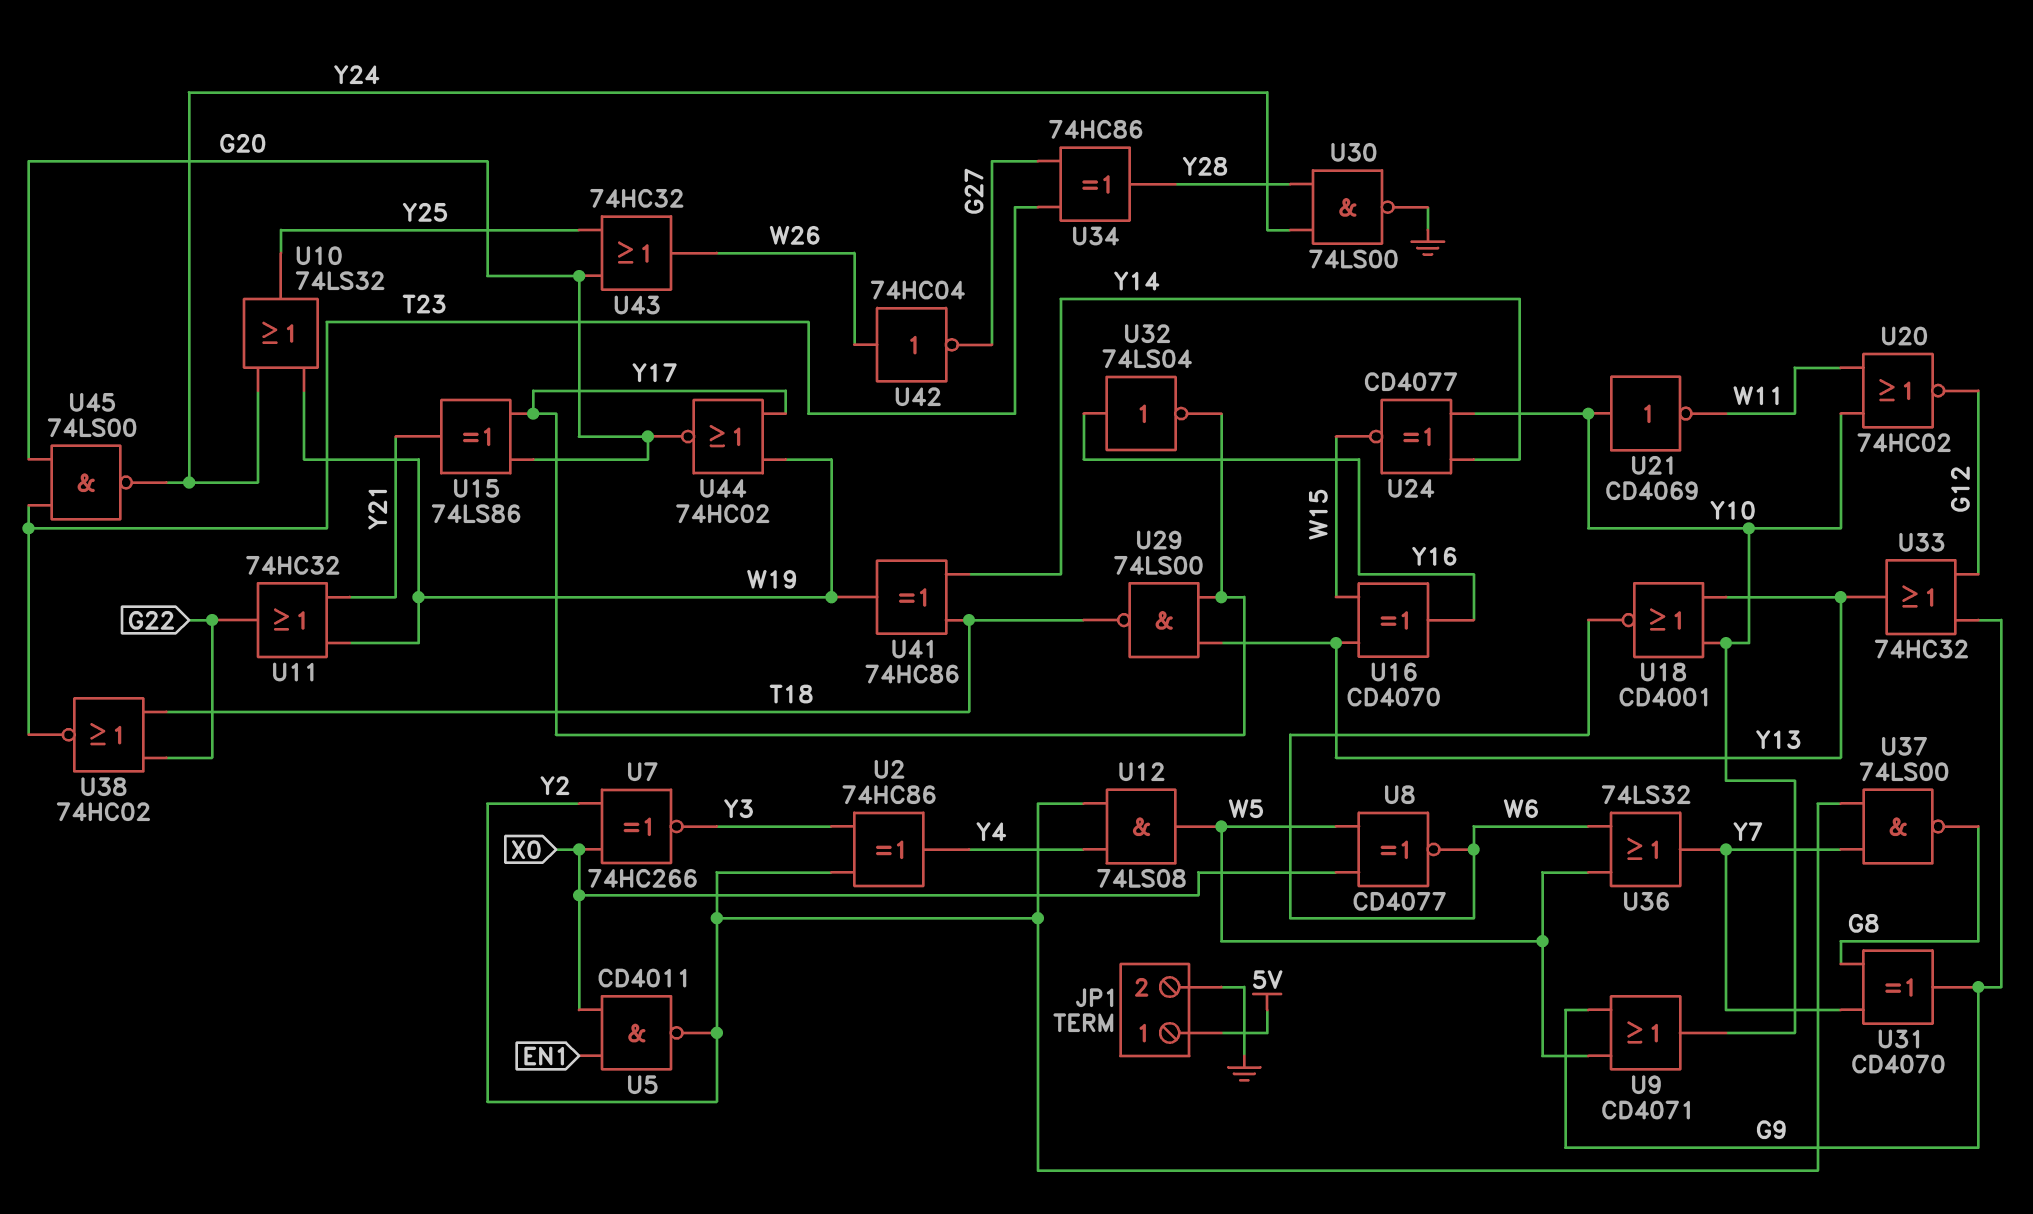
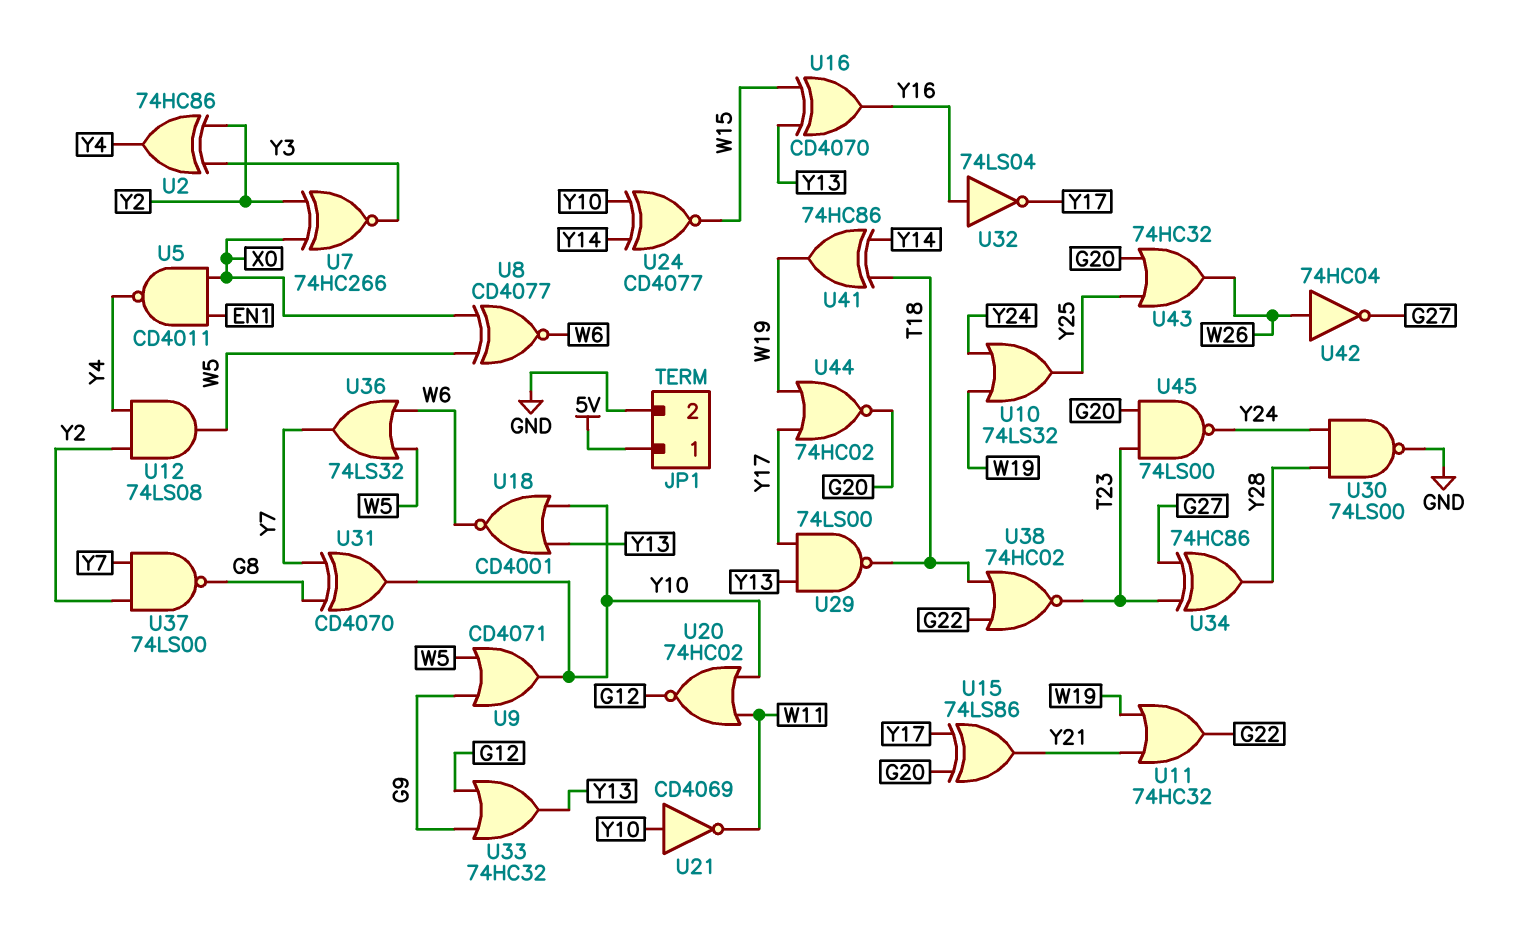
U5: NAND CD4011 (in EN1, in X0, out Y2) -> NAND CD4011 (in EN1, in X0, out Y4)
U31: XOR CD4070 (in G8, in Y7, out G9) -> XOR CD4070 (in G8, in Y7, out Y10)

